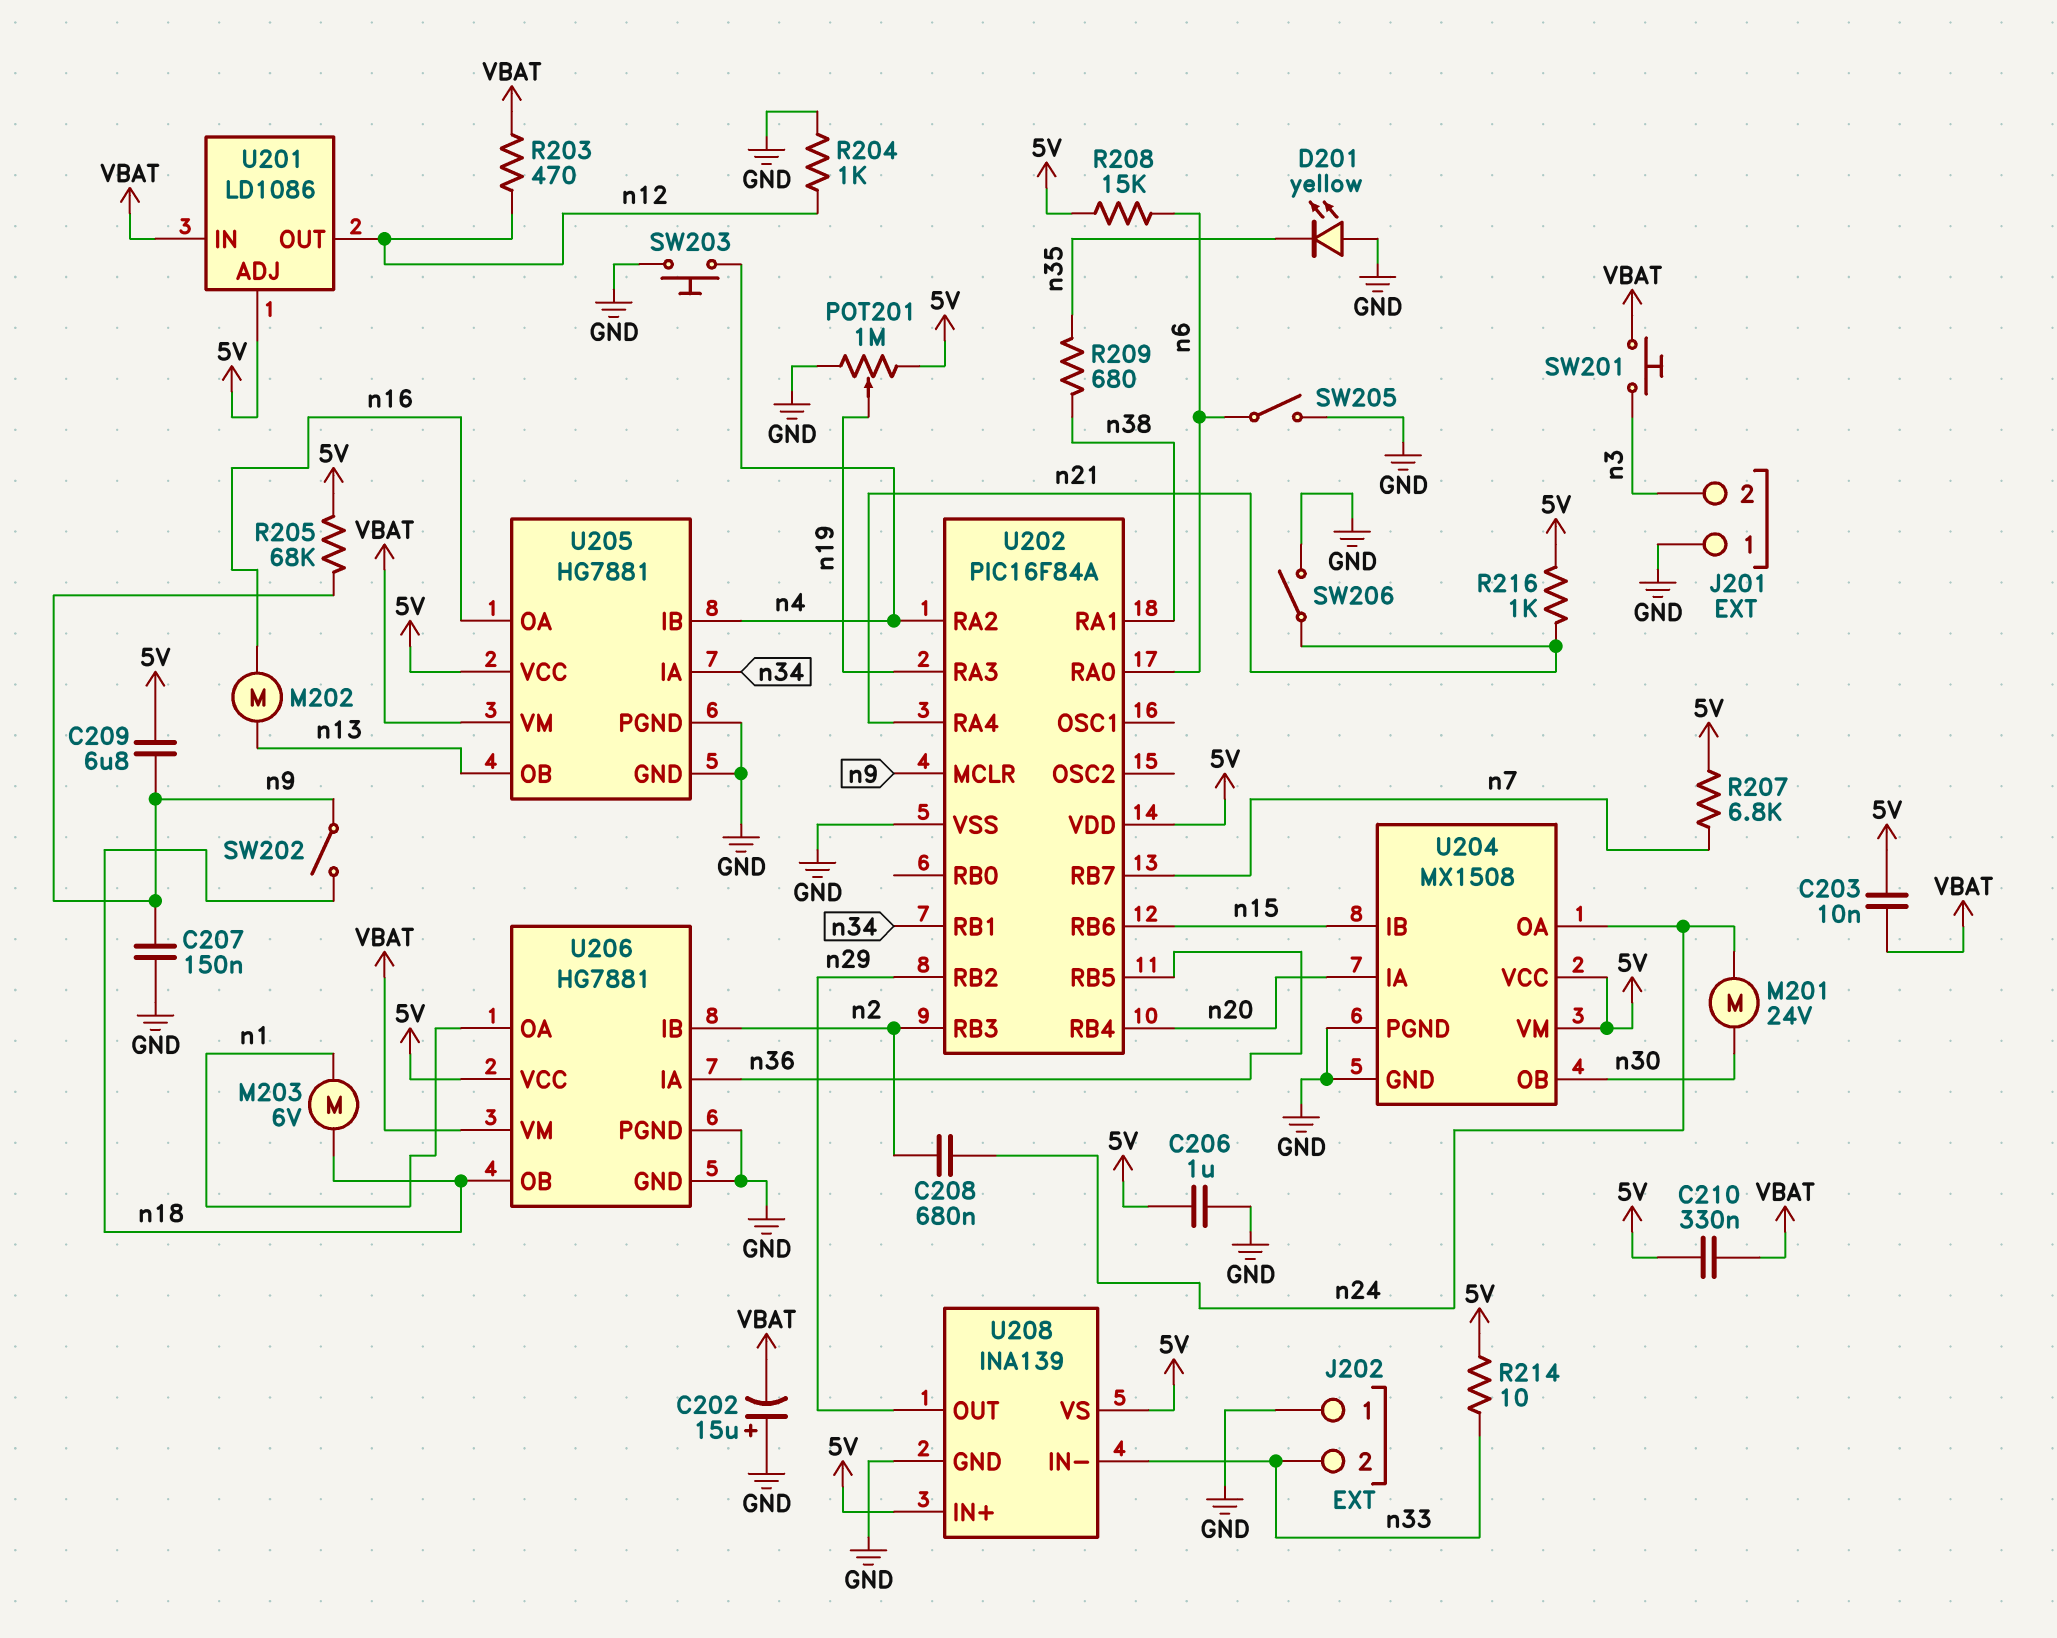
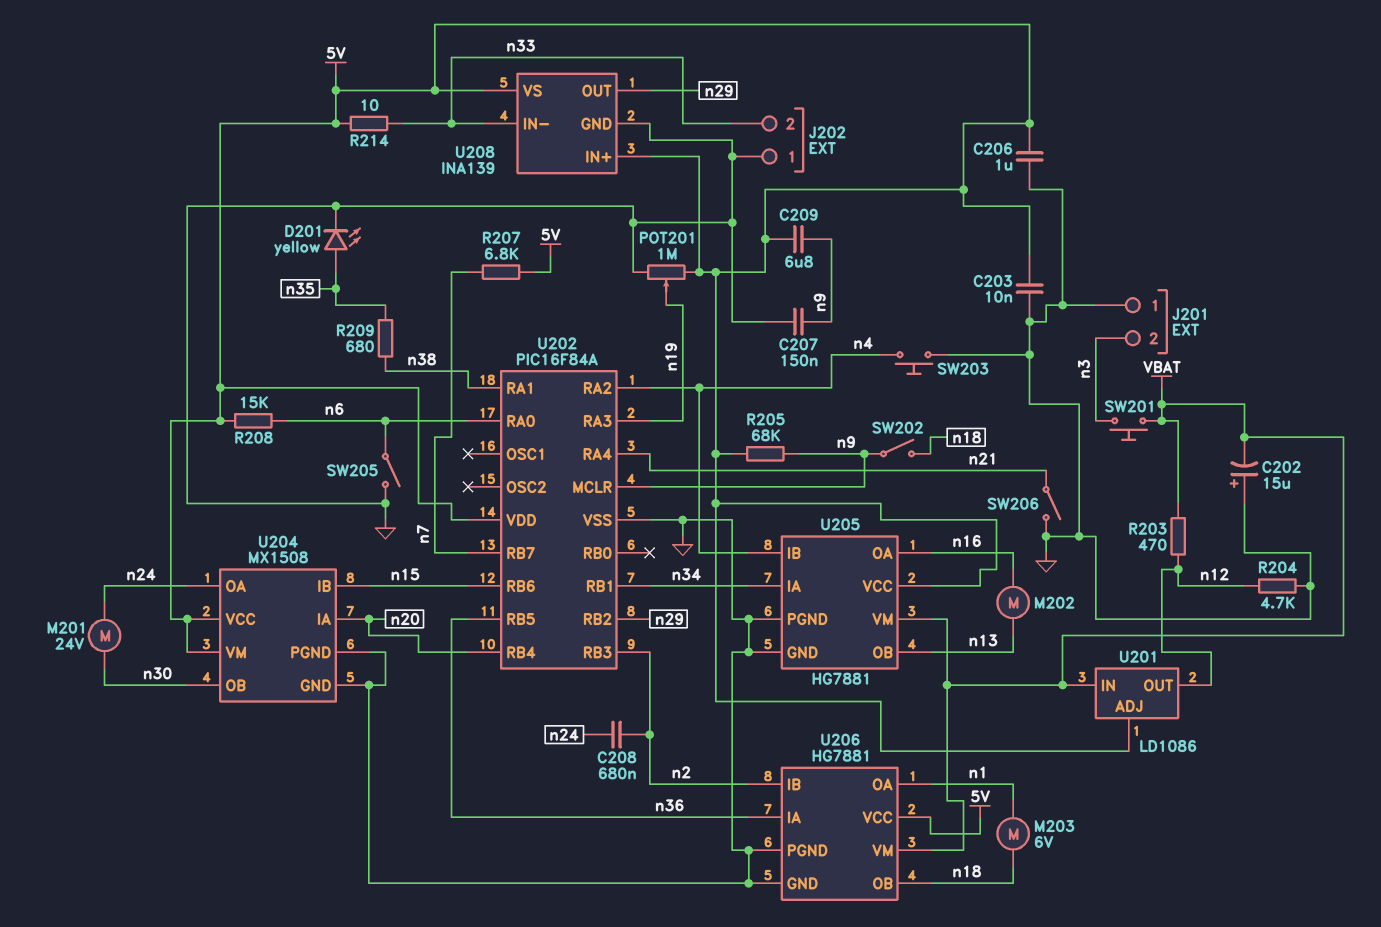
C203: 10nF (5V, VBAT) -> 10nF (5V, GND)
C210: 330nF (5V, VBAT) -> none
D201: LED yellow (A GND, K n35) -> LED yellow (A n35, K GND)
R204: 1k (GND, n12) -> 4.7k (GND, n12)
R216: 1k (5V, n21) -> none

